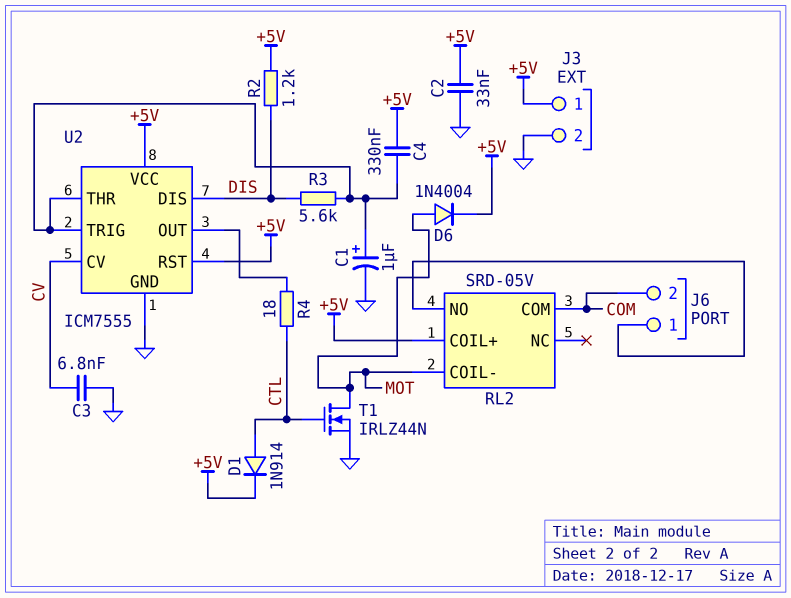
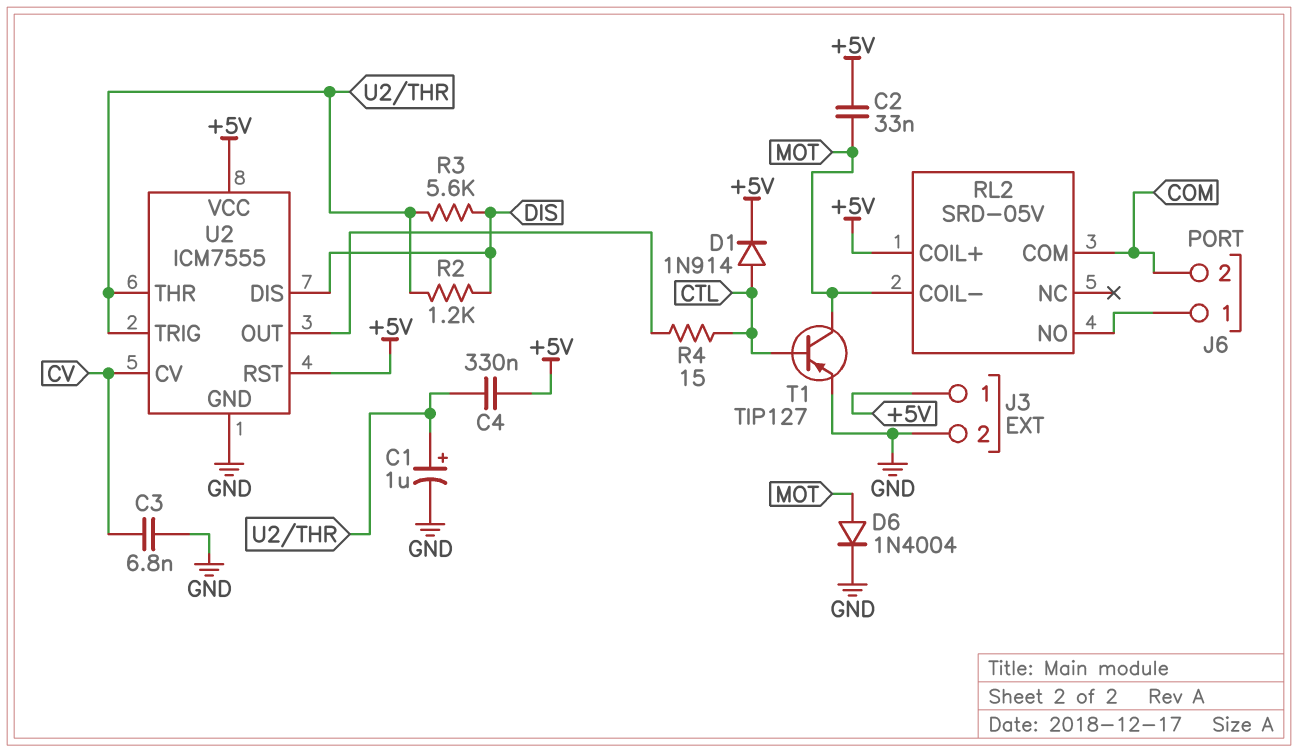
C2: 33nF (+5V, GND) -> 33nF (+5V, MOT)
D6: diode 1N4004 (A MOT, K +5V) -> diode 1N4004 (A MOT, K GND)
R2: 1.2k (+5V, DIS) -> 1.2k (DIS, U2/THR)
R4: 18 (CTL, U2/OUT) -> 15 (CTL, U2/OUT)
T1: NMOS IRLZ44N (G CTL, D MOT, S GND) -> PNP TIP127 (B CTL, C MOT, E GND)

